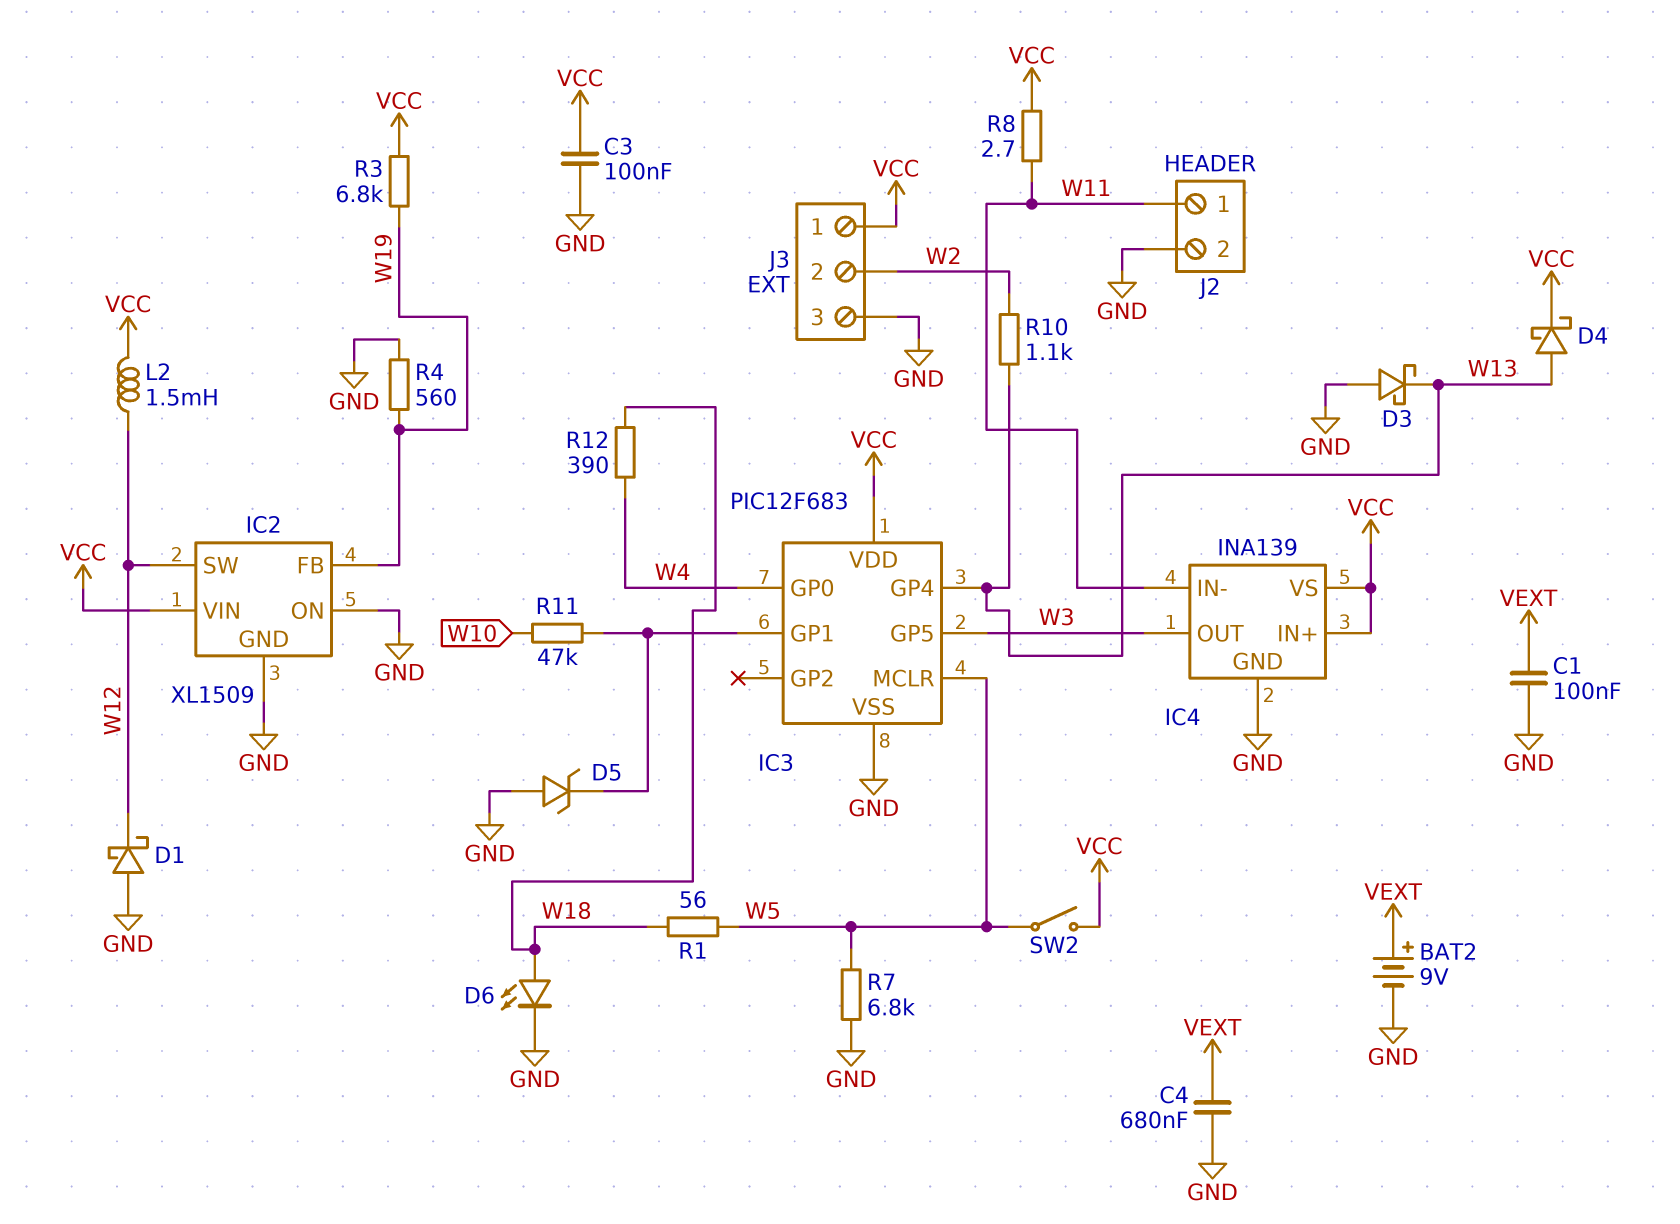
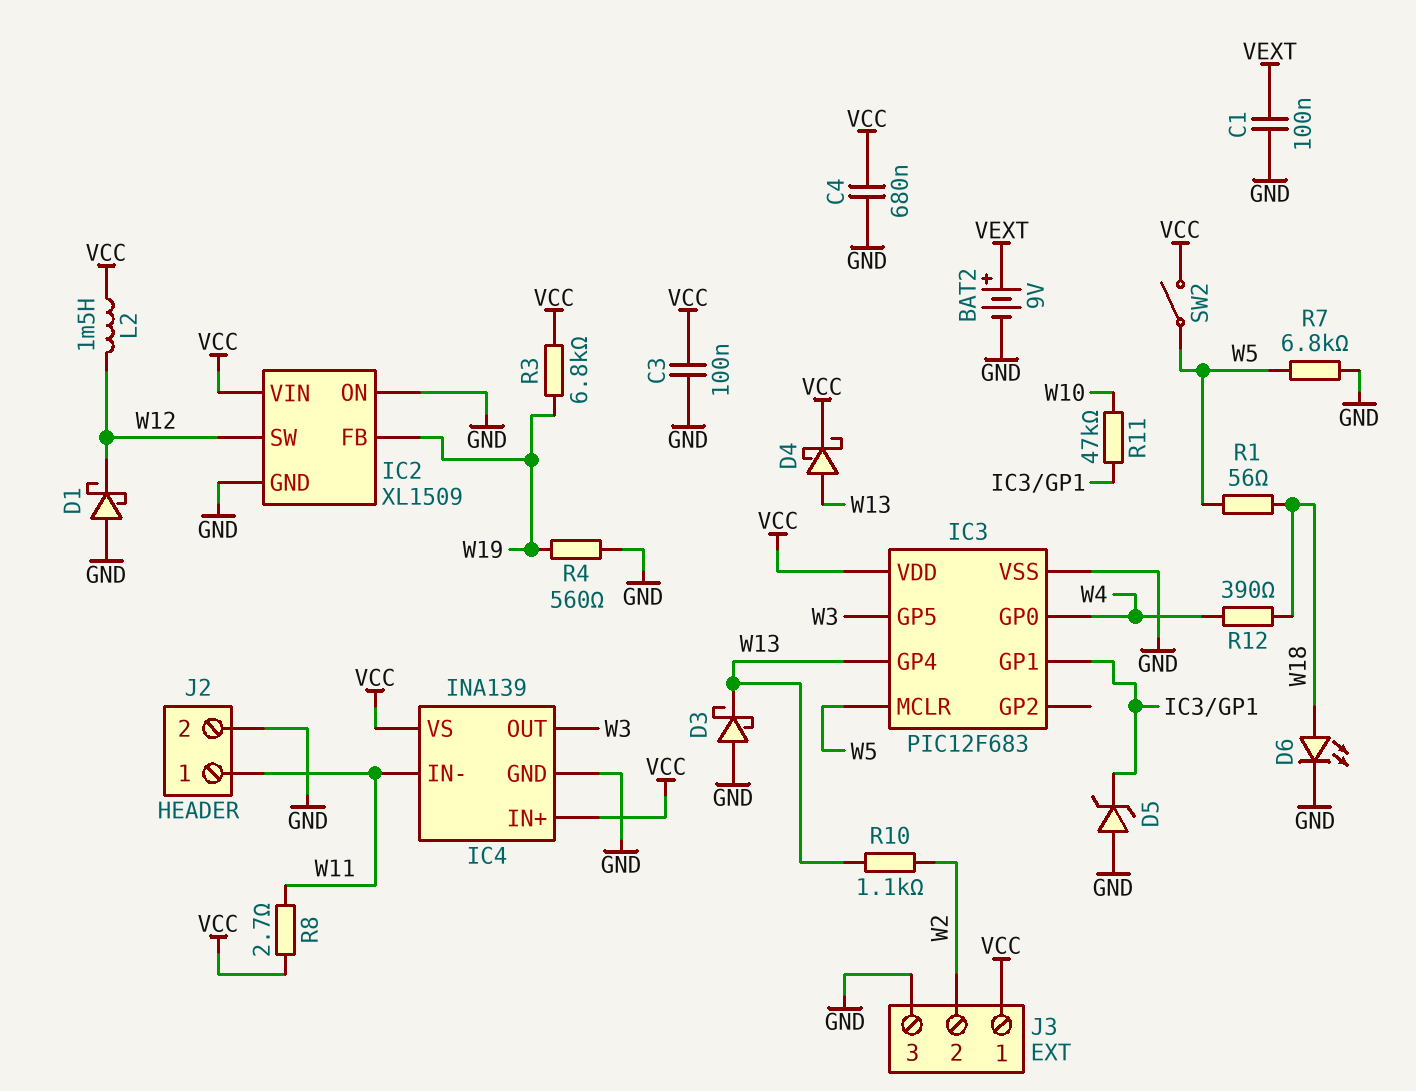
C4: 680nF (GND, VEXT) -> 680nF (GND, VCC)

